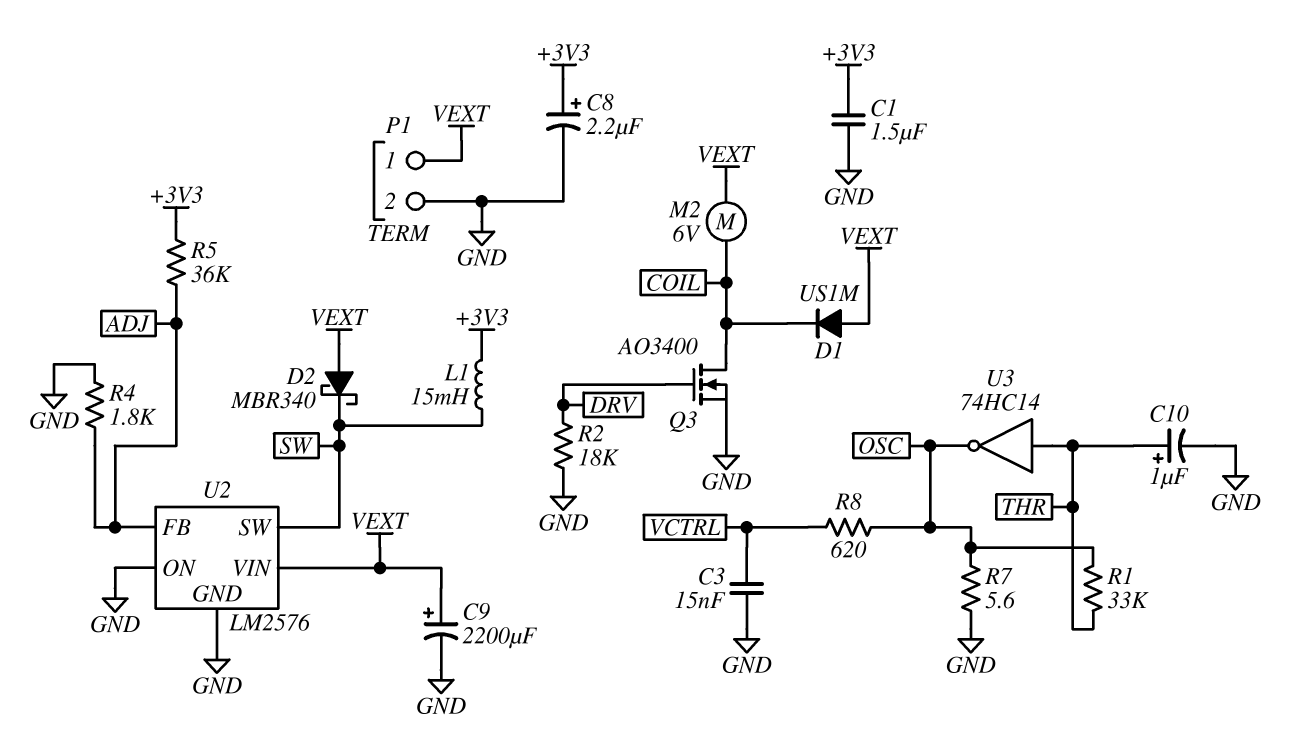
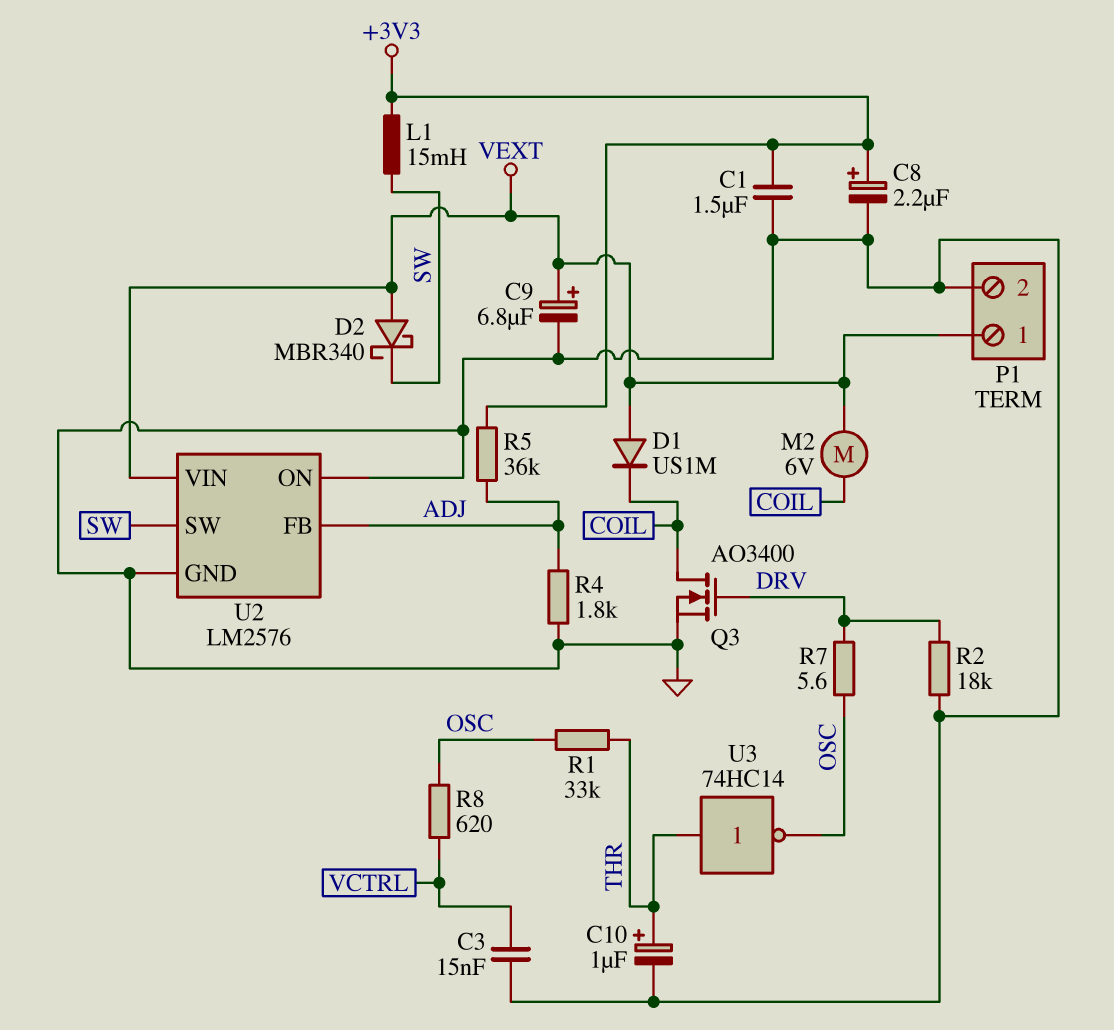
C9: 2200uF (plus VEXT, minus GND) -> 6.8uF (plus VEXT, minus GND)
R7: 5.6 (GND, OSC) -> 5.6 (DRV, OSC)

